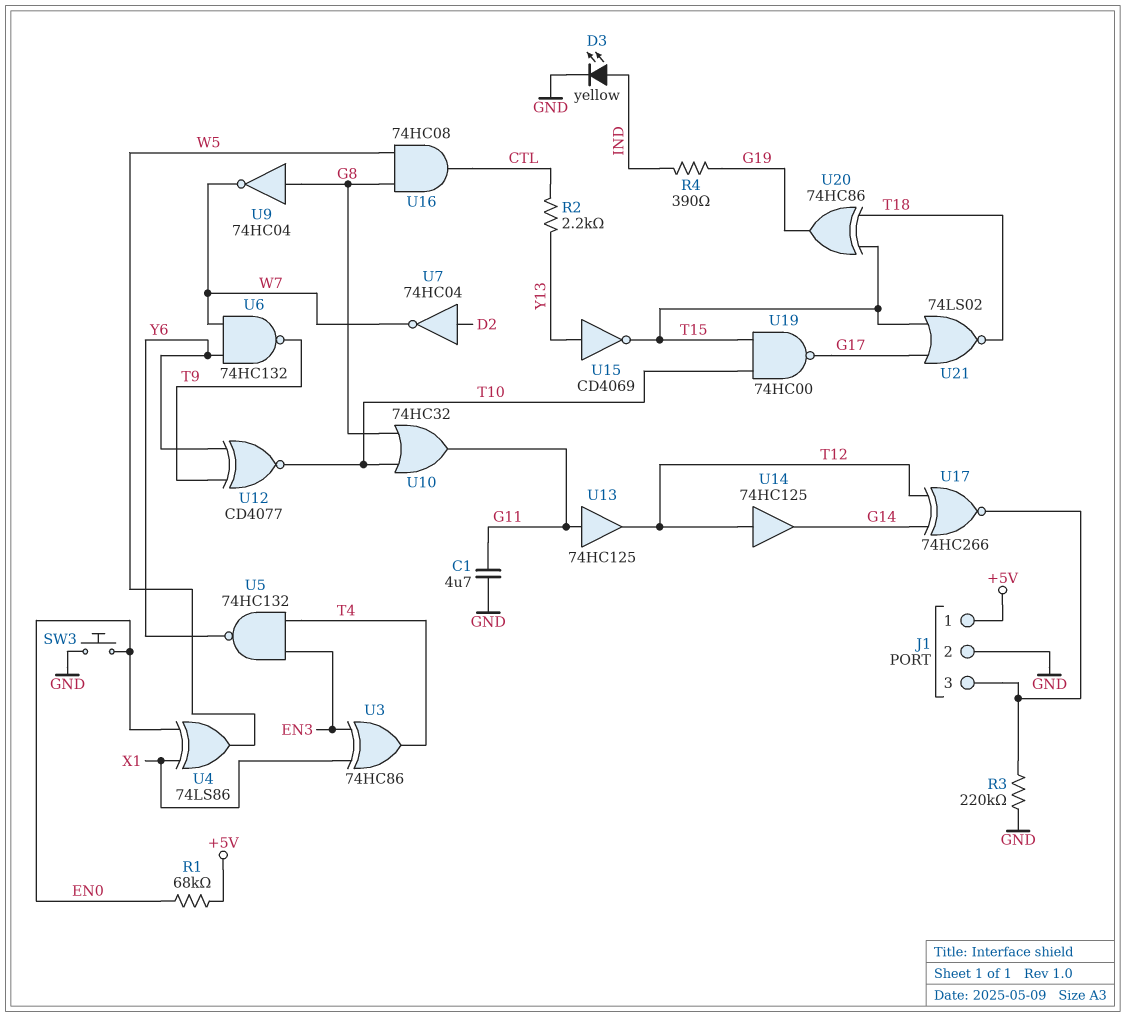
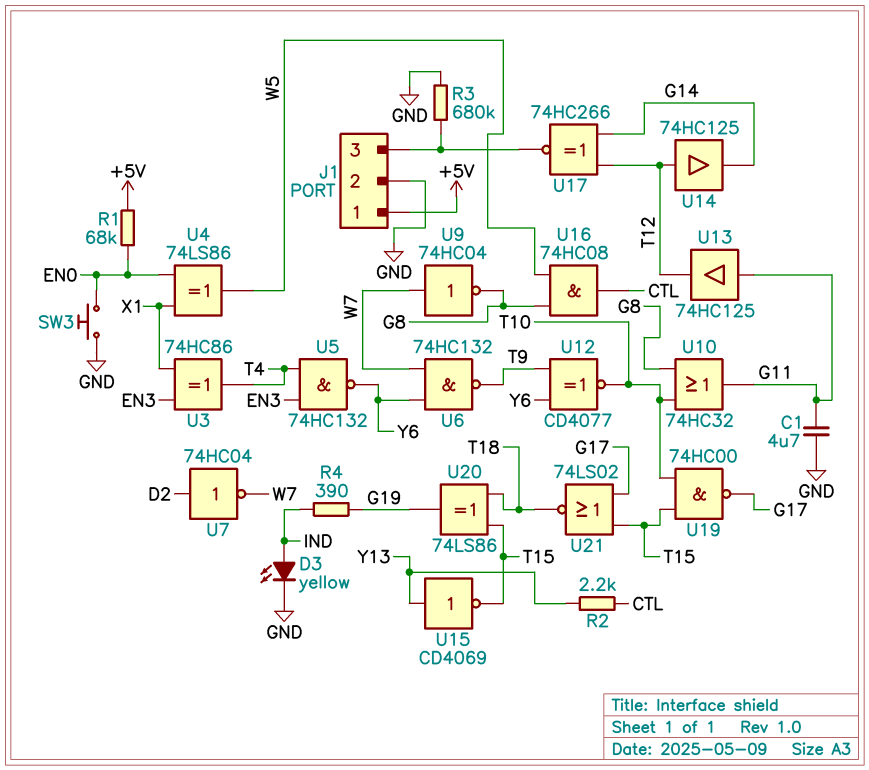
R3: 220k (GND, J1/3) -> 680k (GND, J1/3)
U9: NOT 74HC04 (in G8, out W7) -> NOT 74HC04 (in W7, out G8)
U20: XOR 74HC86 (in T15, in T18, out G19) -> XOR 74LS86 (in T15, in T18, out G19)

